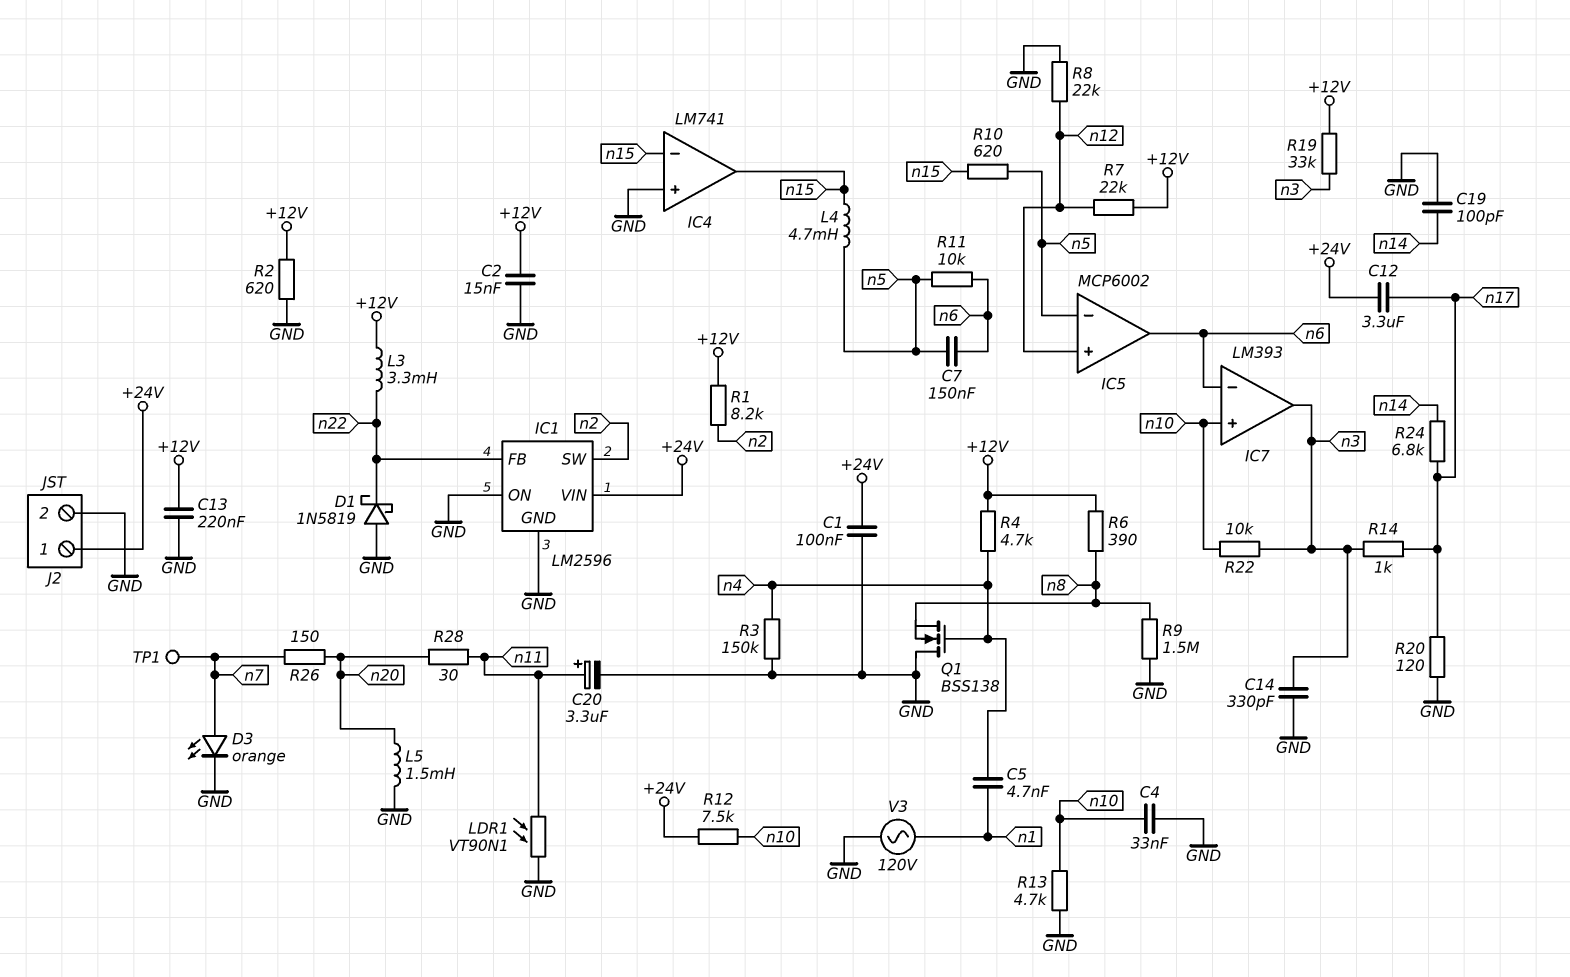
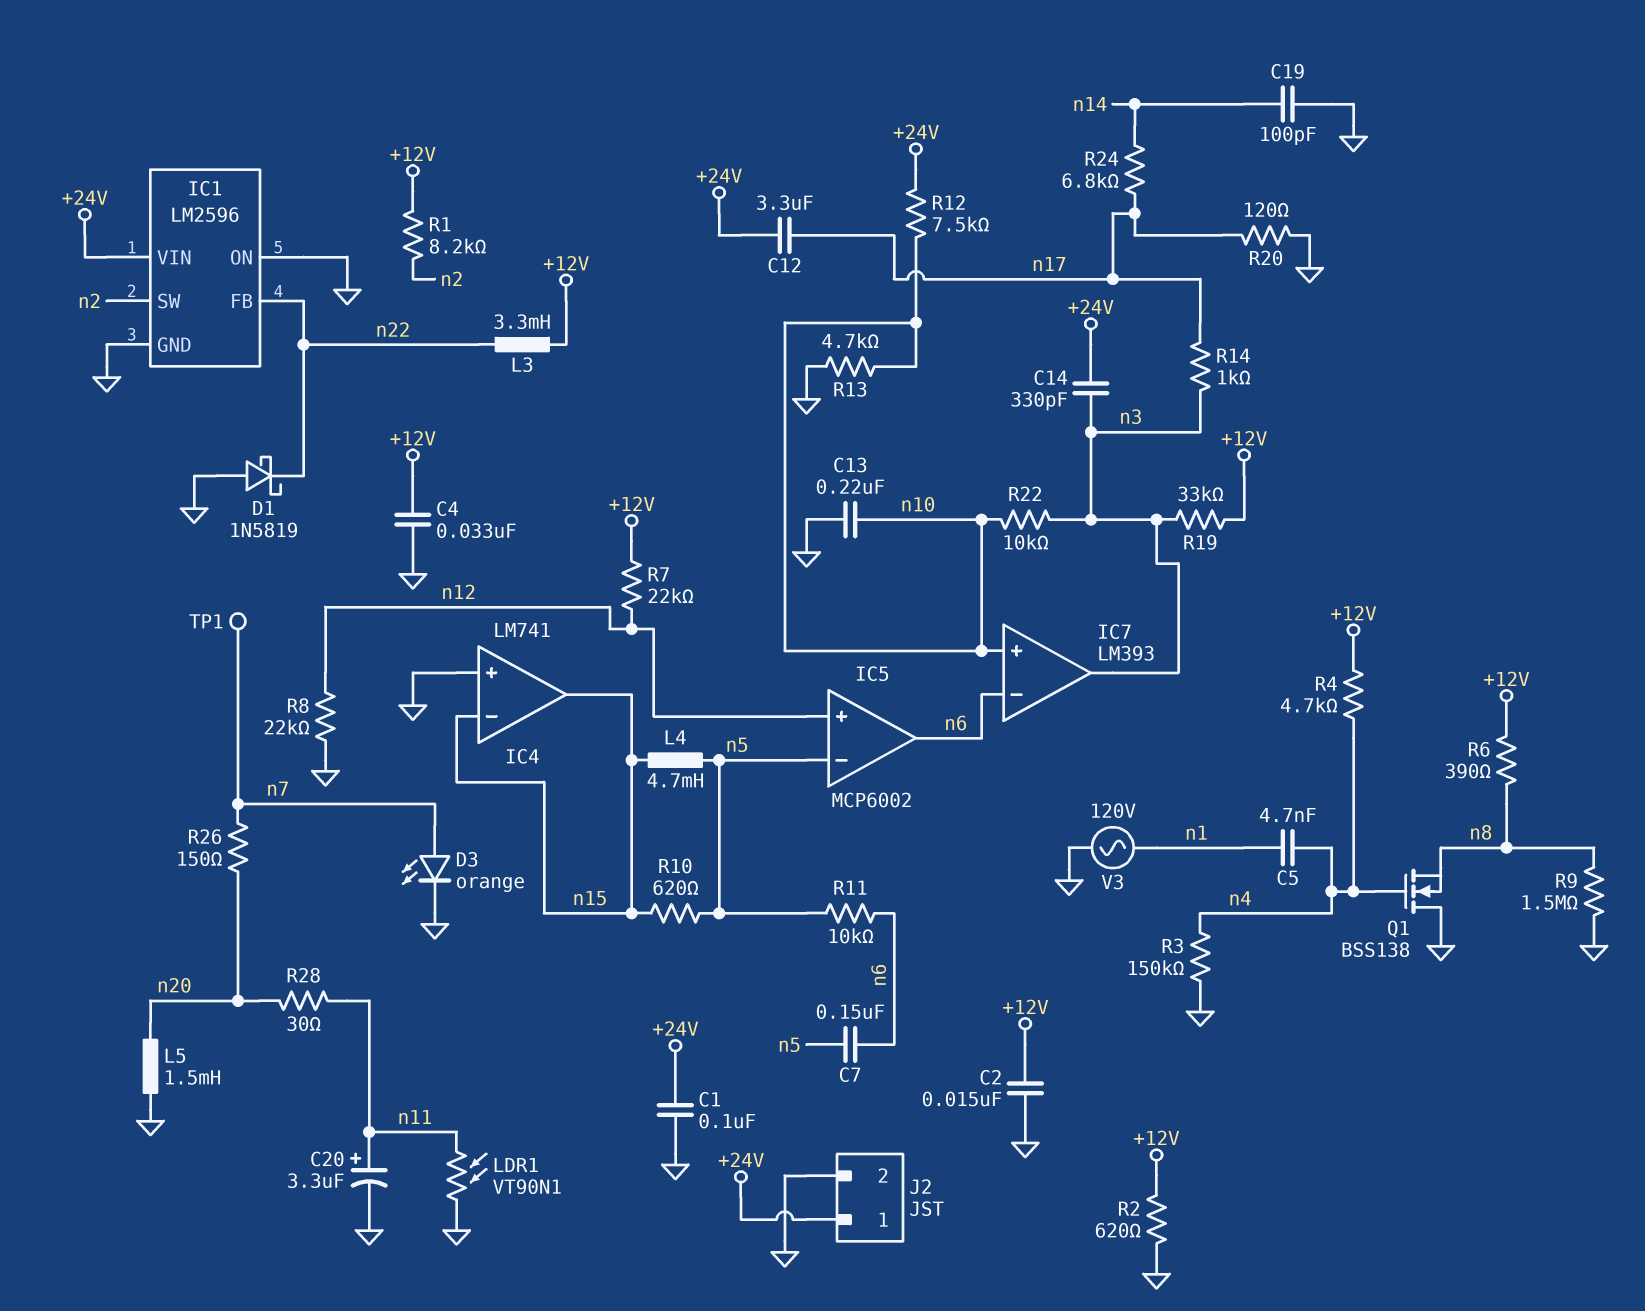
C4: 33nF (GND, n10) -> 33nF (+12V, GND)
C13: 220nF (+12V, GND) -> 220nF (GND, n10)
C14: 330pF (GND, n3) -> 330pF (+24V, n3)

